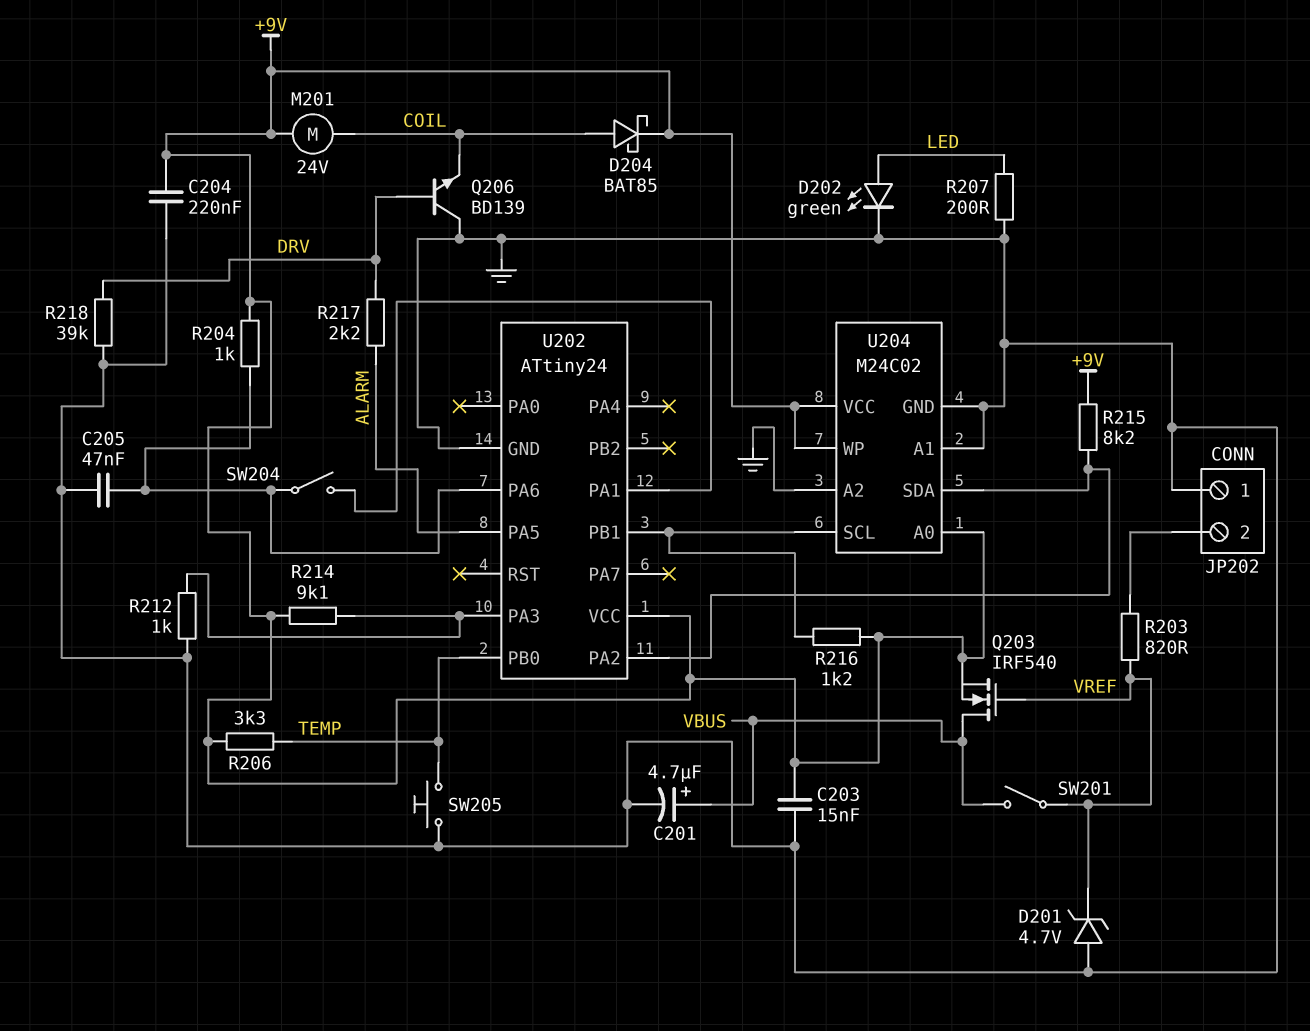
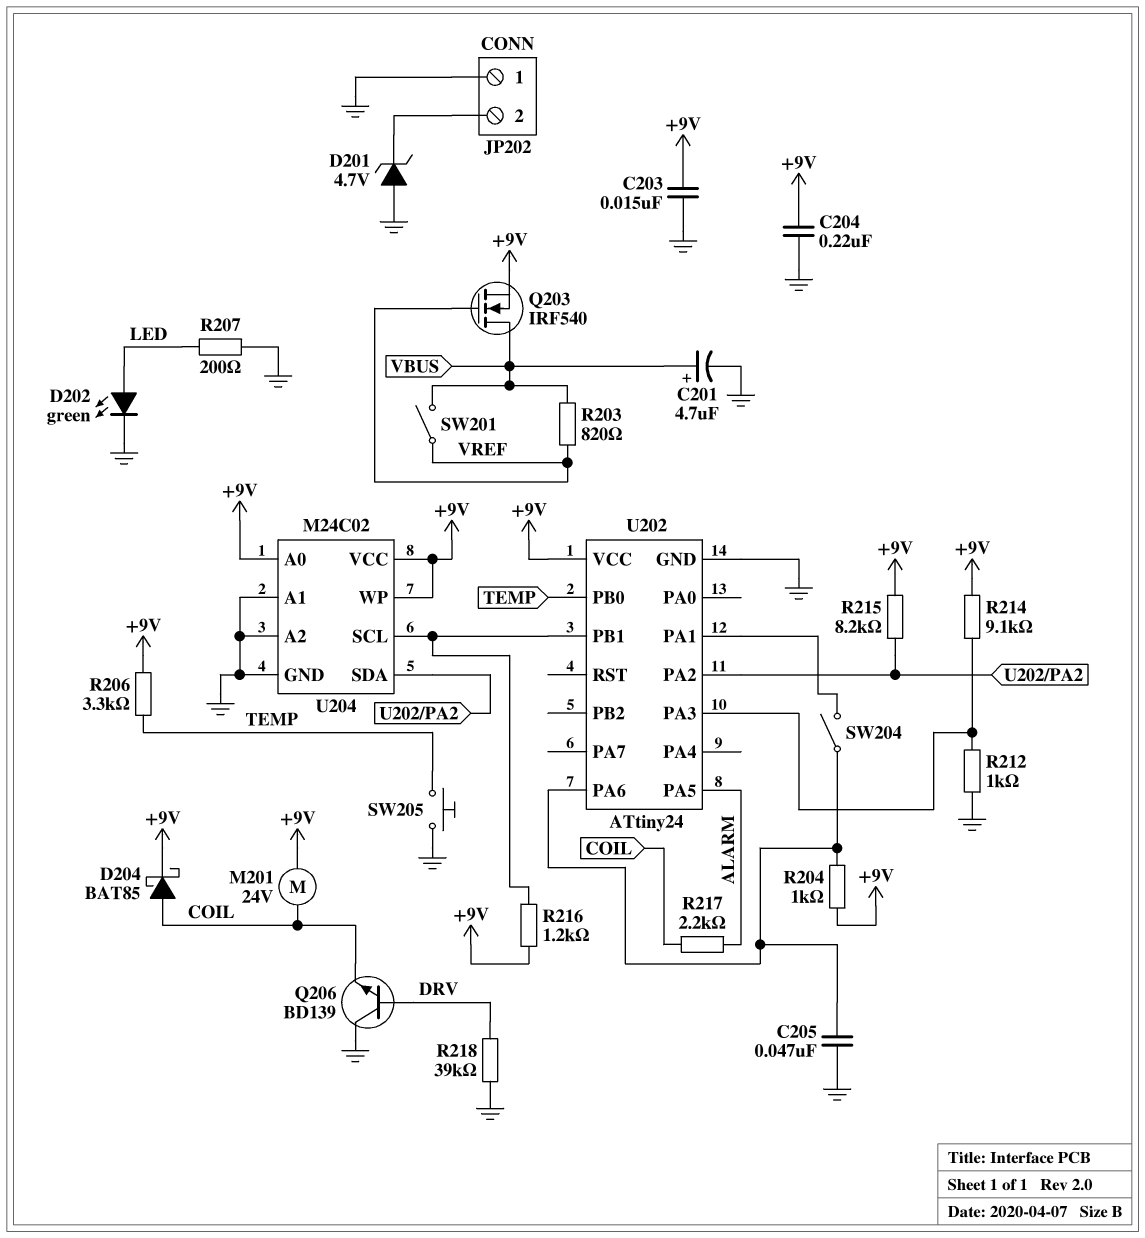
D201: zener 4.7V (A GND, K VREF) -> zener 4.7V (A GND, K JP202/2)
R203: 820 (JP202/2, VREF) -> 820 (VBUS, VREF)
R217: 2.2k (ALARM, DRV) -> 2.2k (ALARM, COIL)

